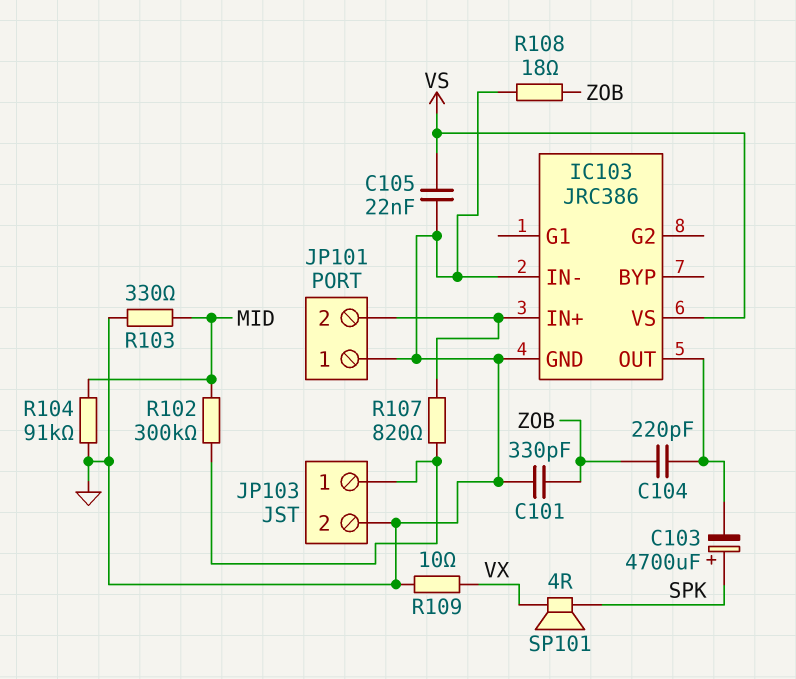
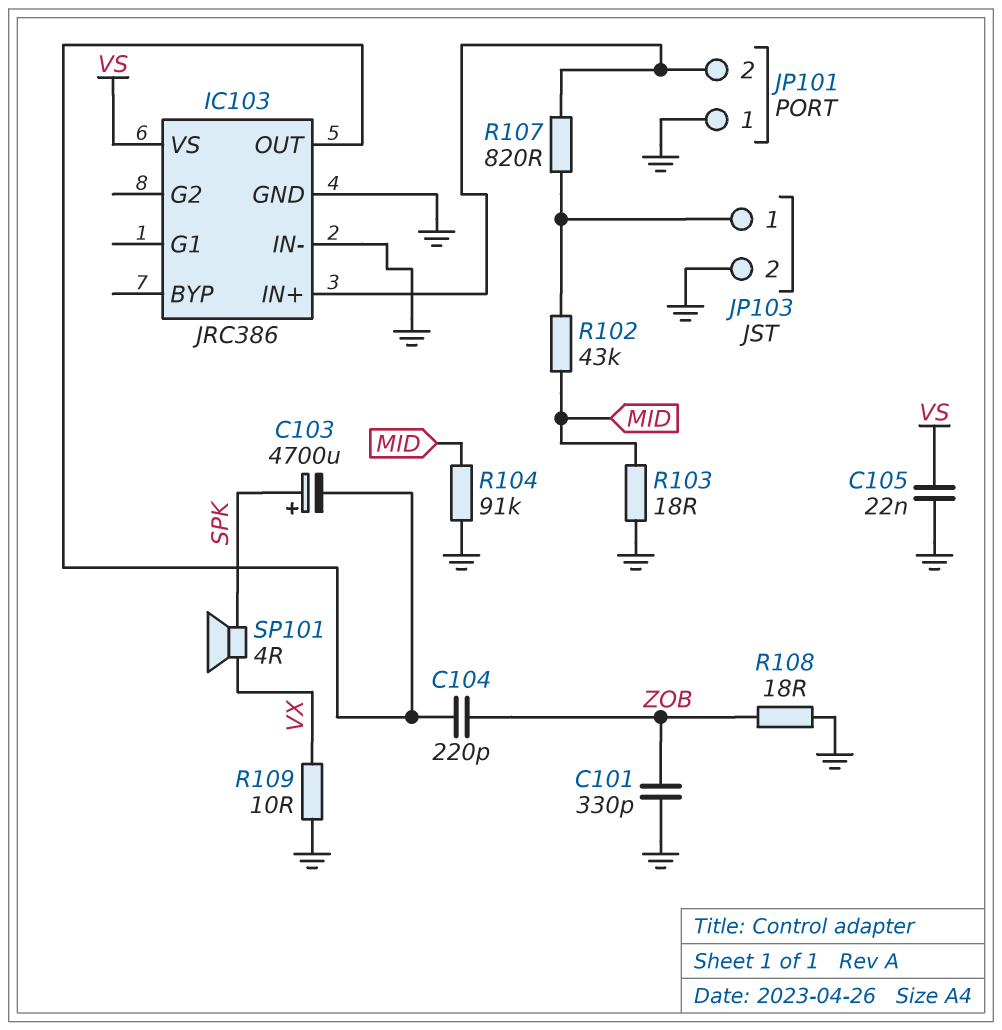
R102: 300k (JP103/1, MID) -> 43k (JP103/1, MID)
R103: 330 (GND, MID) -> 18 (GND, MID)

